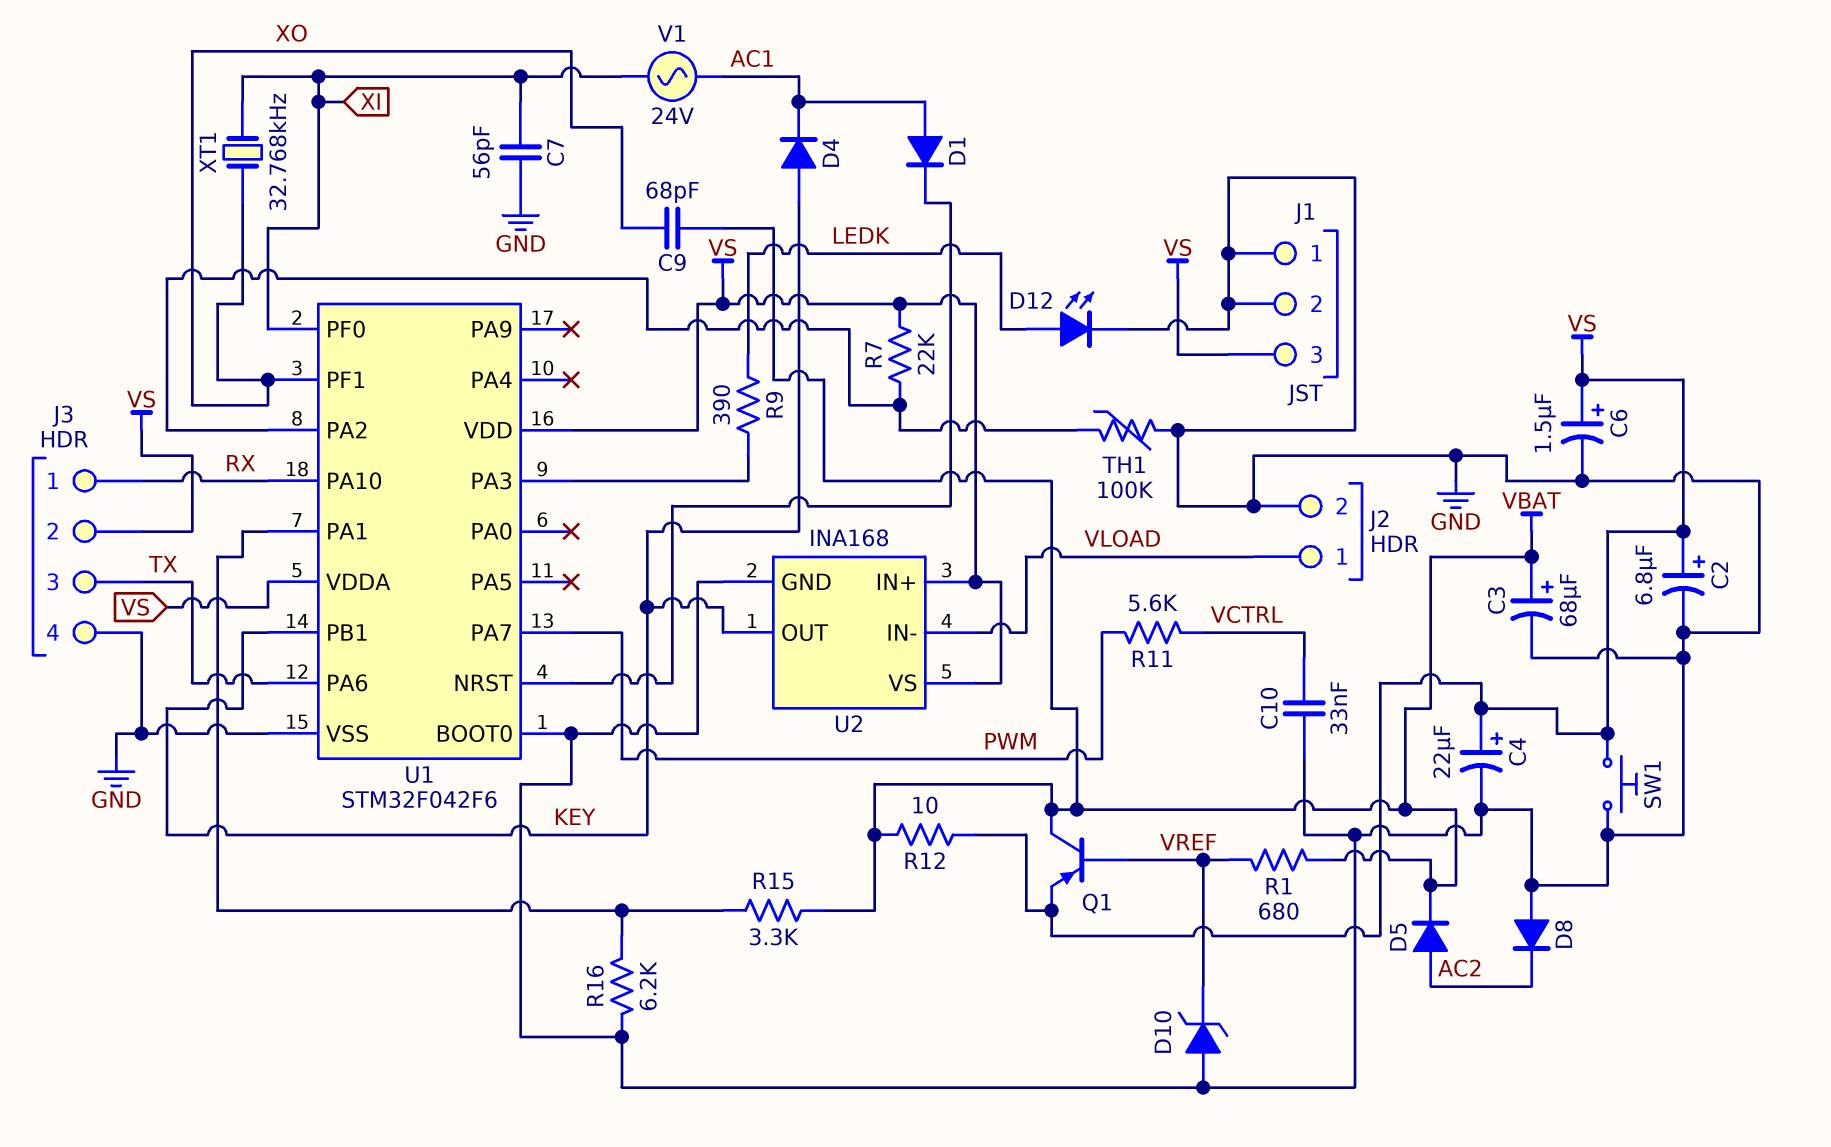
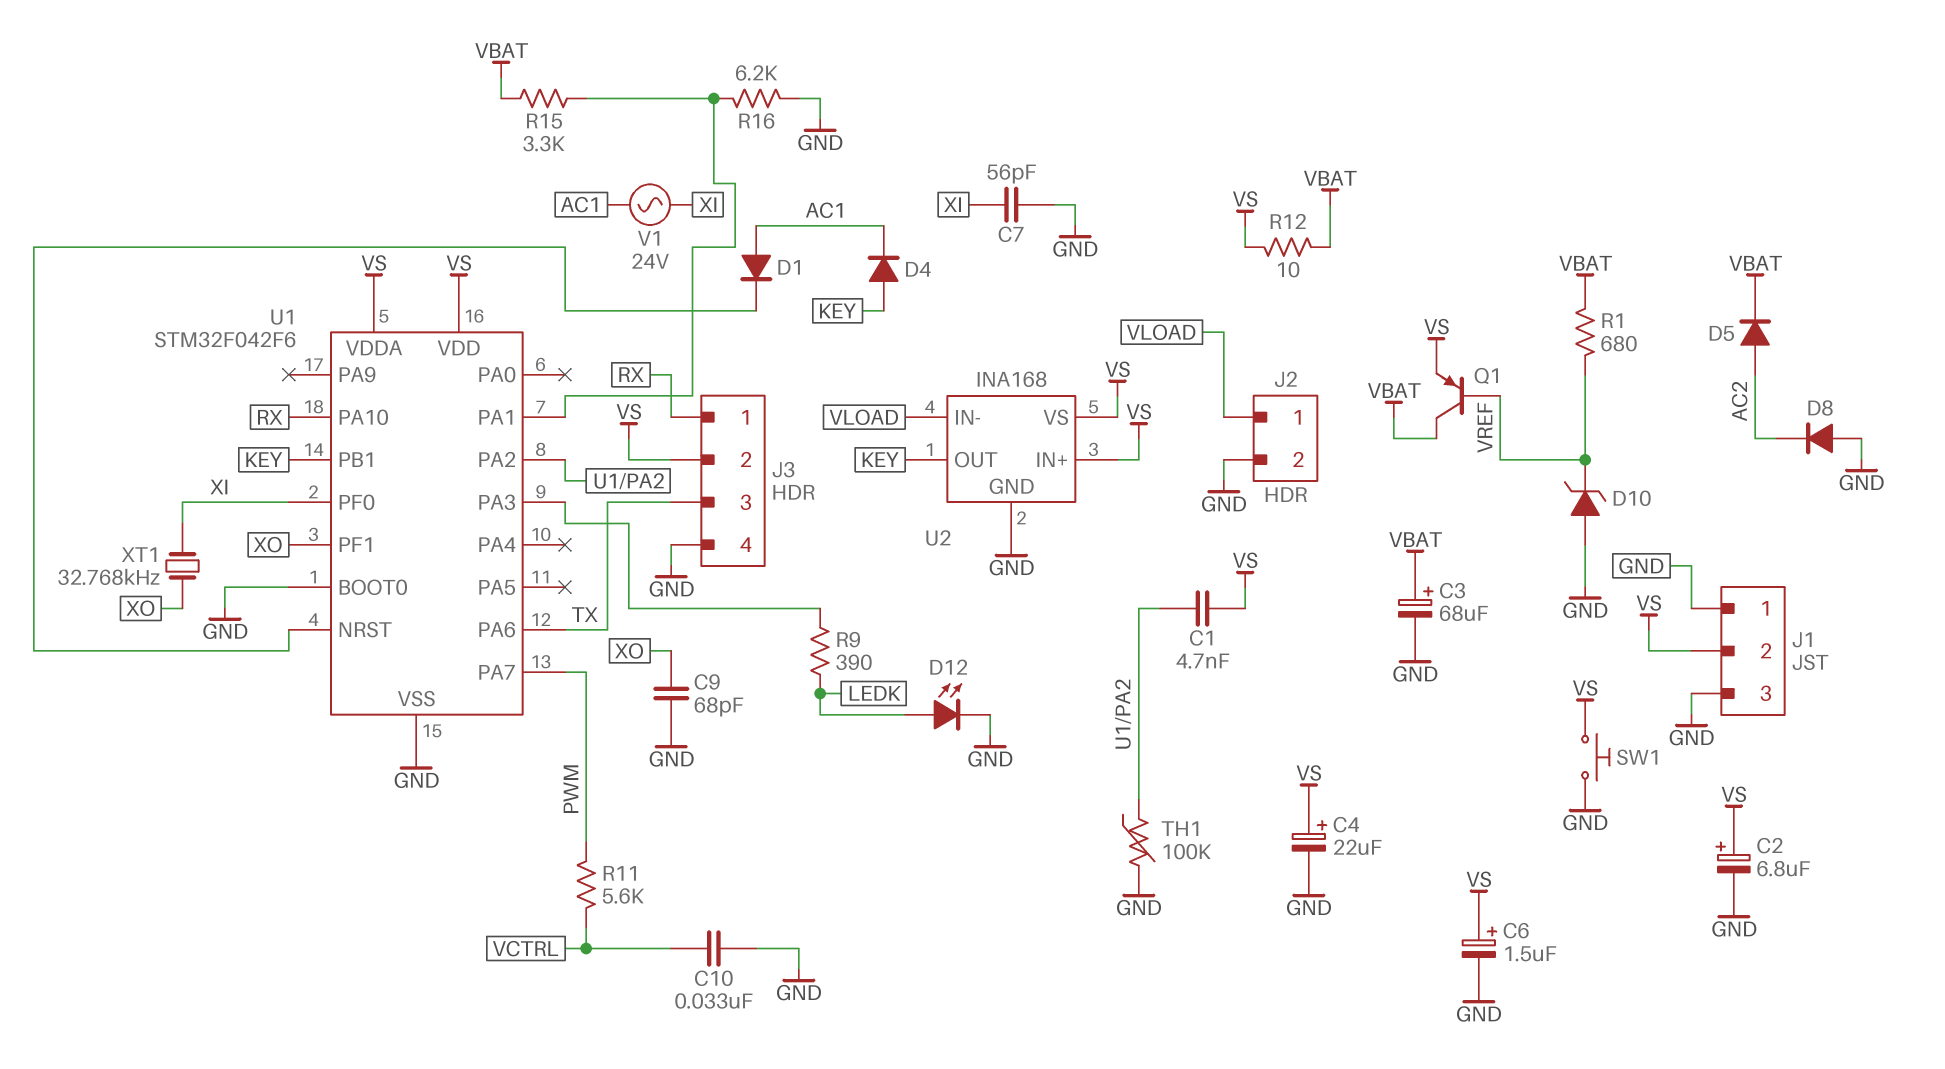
C1: none -> 4.7nF (U1/PA2, VS)
C9: 68pF (VBAT, XO) -> 68pF (GND, XO)
J1 pin 2: GND -> VS
J1 pin 3: VS -> GND
R7: 22k (U1/PA2, VS) -> none

